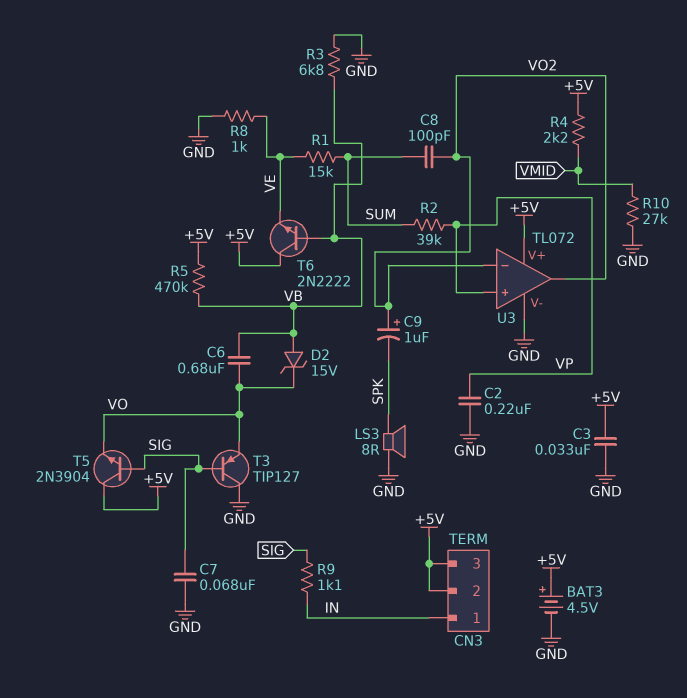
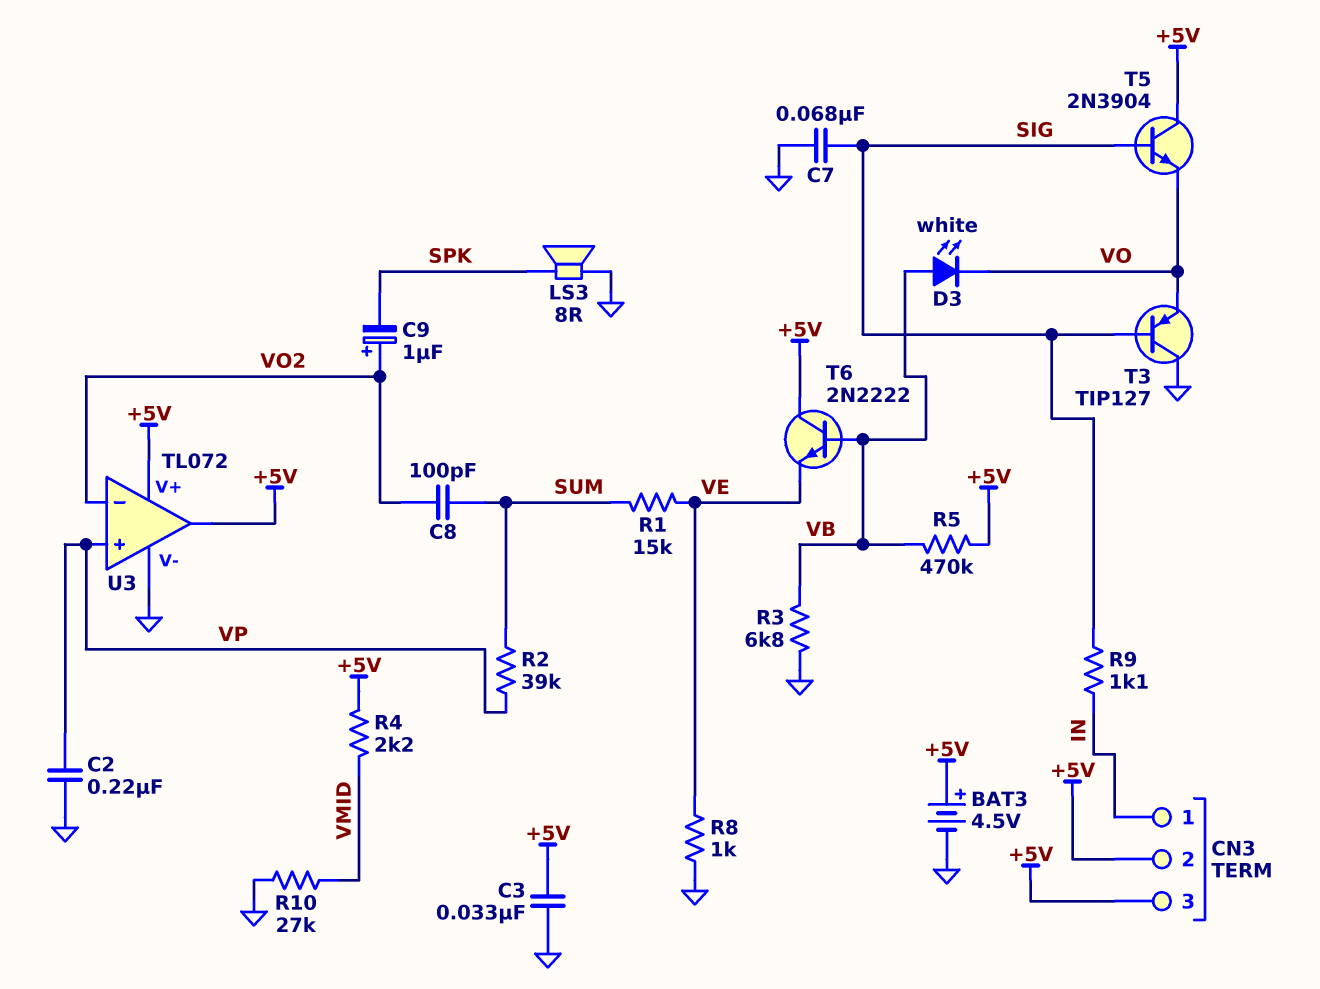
C6: 680nF (VB, VO) -> none
D2: zener 15V (A VB, K VO) -> none
D3: none -> LED white (A VB, K VO)
U3 pin out: VO2 -> +5V

